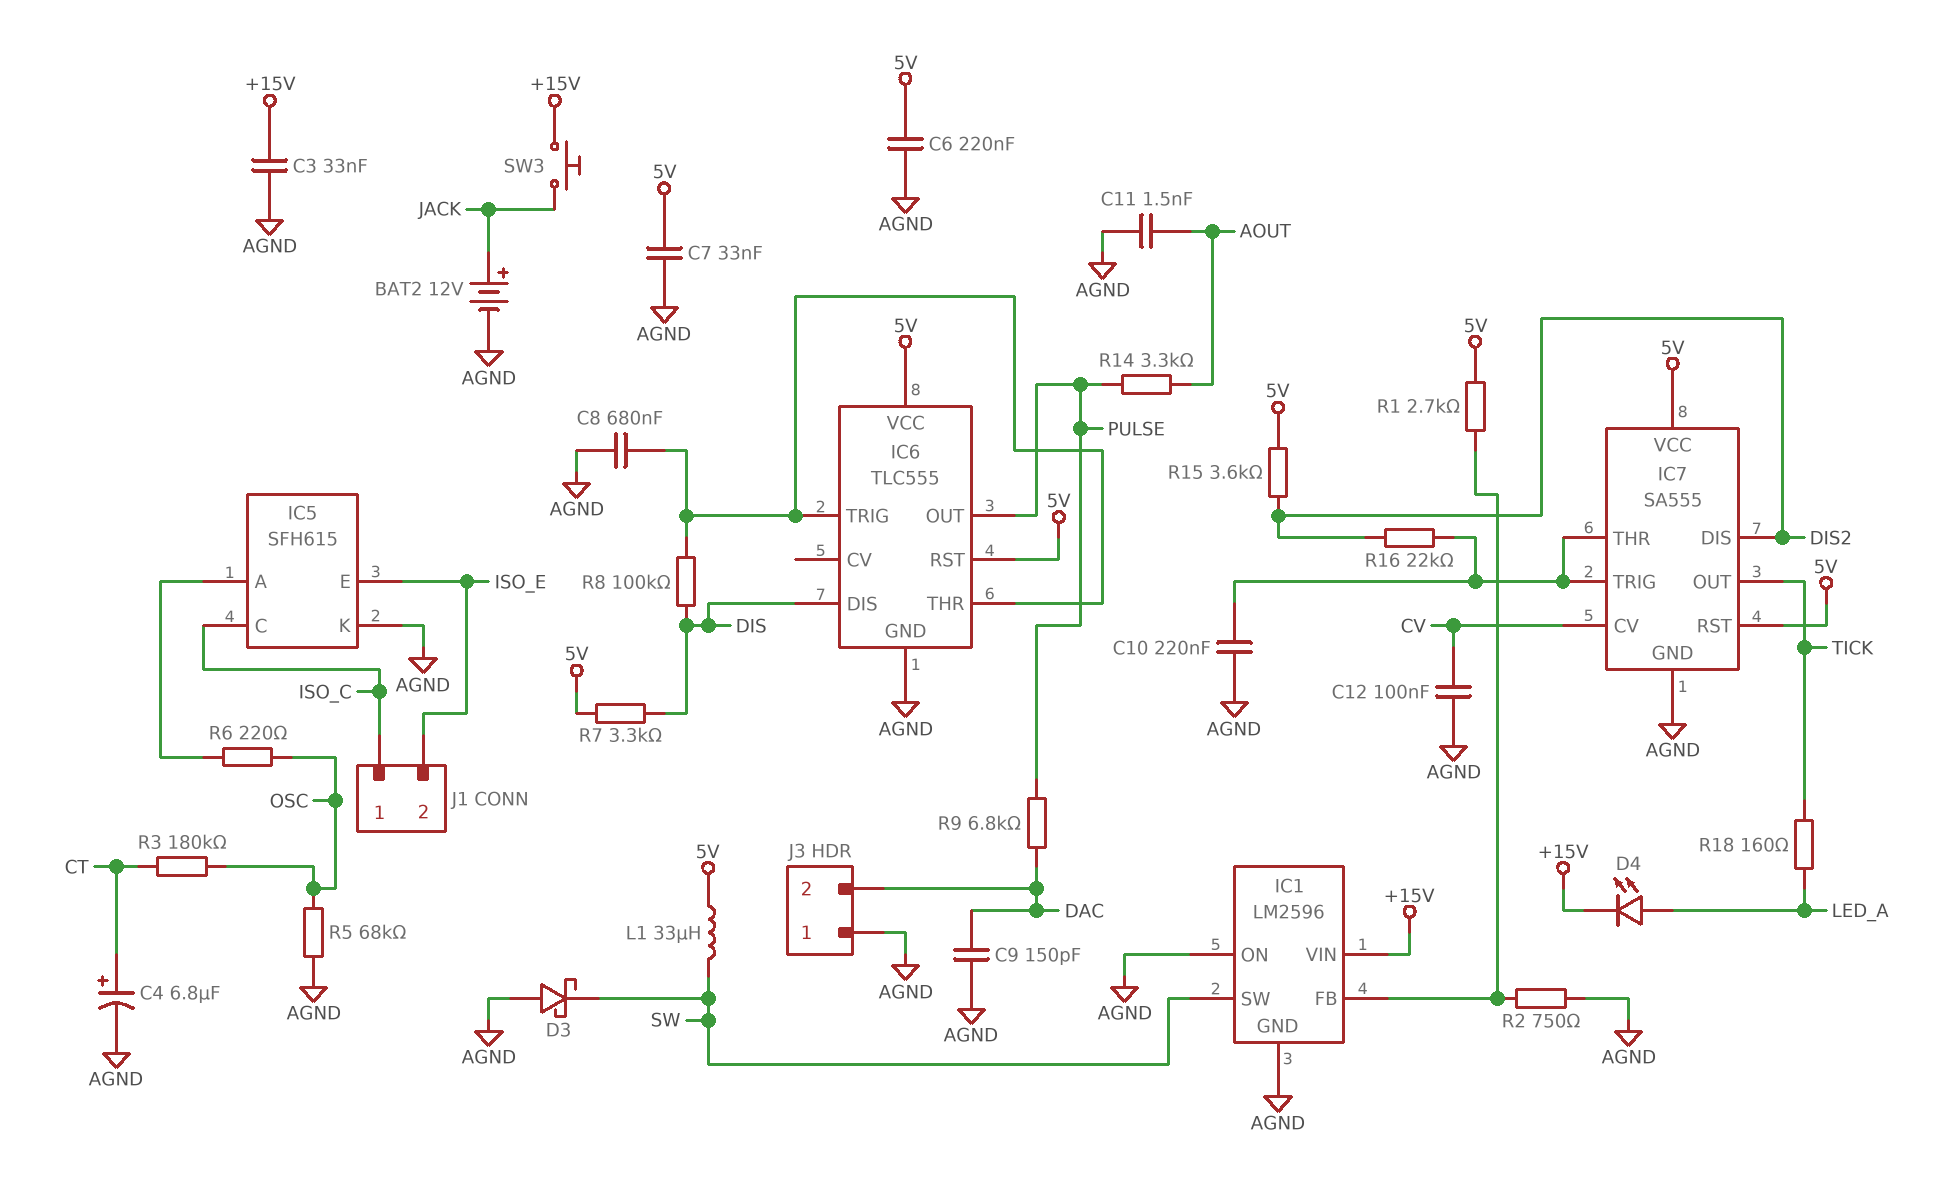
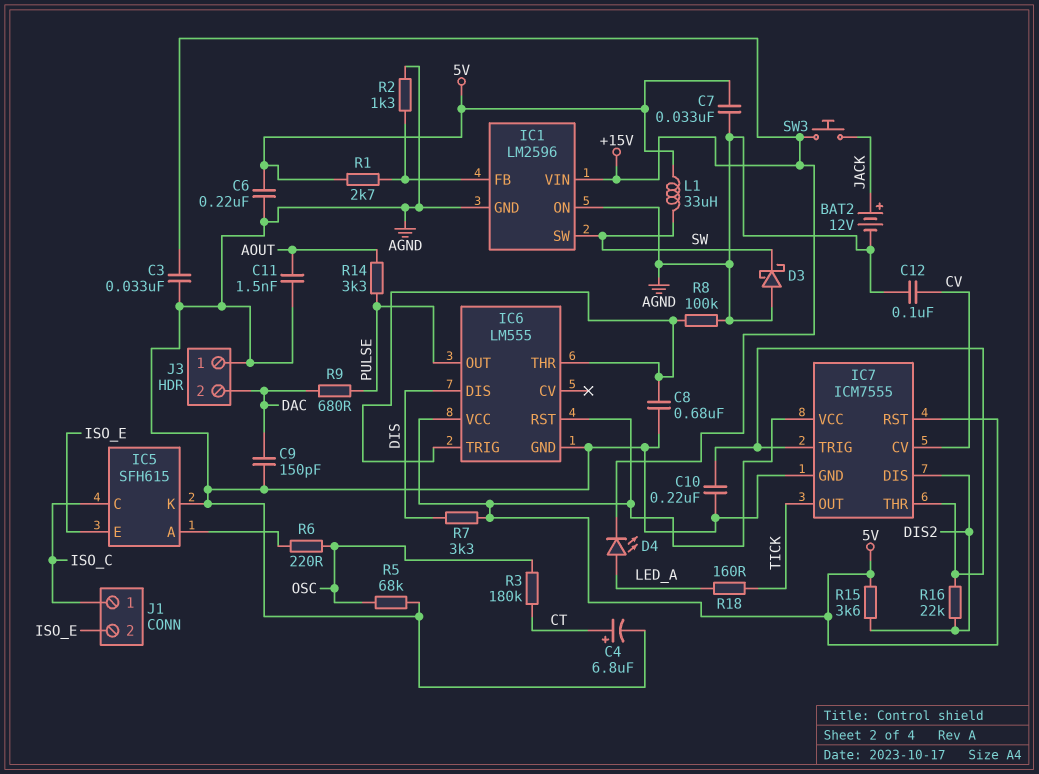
IC6: TLC555 -> LM555
IC7: SA555 -> ICM7555
R2: 750 (AGND, IC1/FB) -> 1.3k (AGND, IC1/FB)
R8: 100k (DIS, IC6/THR) -> 100k (AGND, IC6/THR)
R9: 6.8k (DAC, PULSE) -> 680 (DAC, PULSE)

